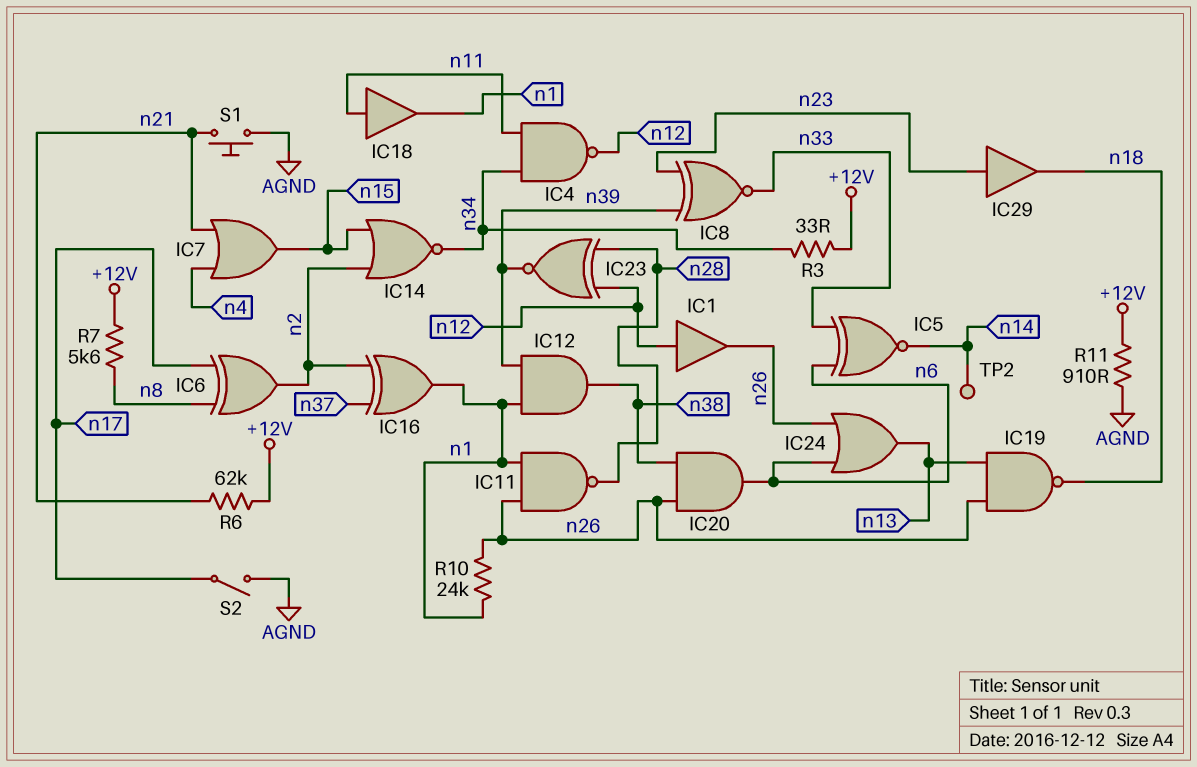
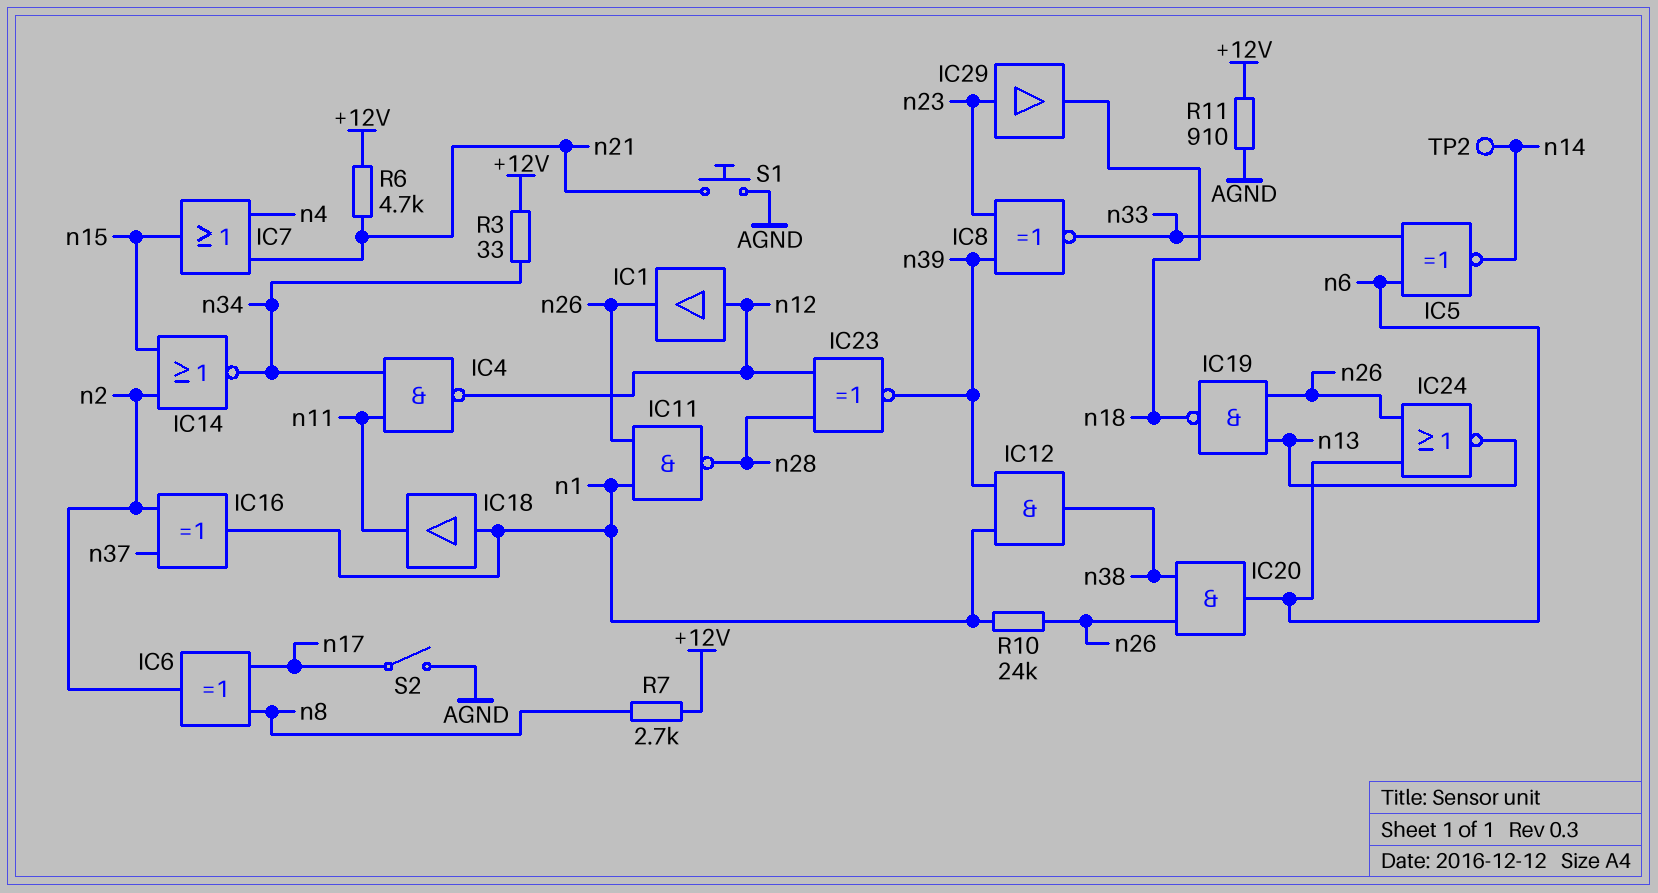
IC18: buffer (in n11, out n1) -> buffer (in n1, out n11)
IC24: OR (in n6, in n26, out n13) -> NOR (in n6, in n26, out n13)
R6: 62k (+12V, n21) -> 4.7k (+12V, n21)
R7: 5.6k (+12V, n8) -> 2.7k (+12V, n8)

